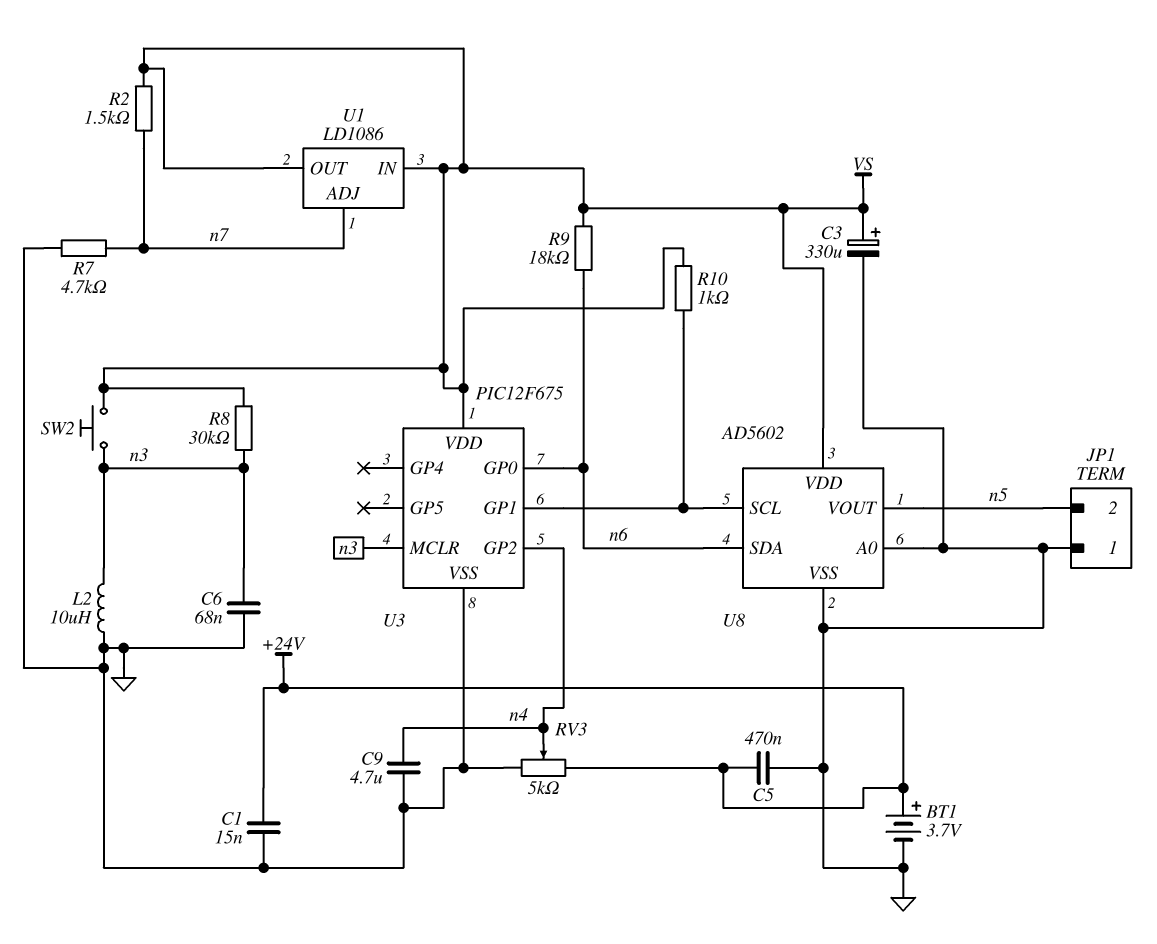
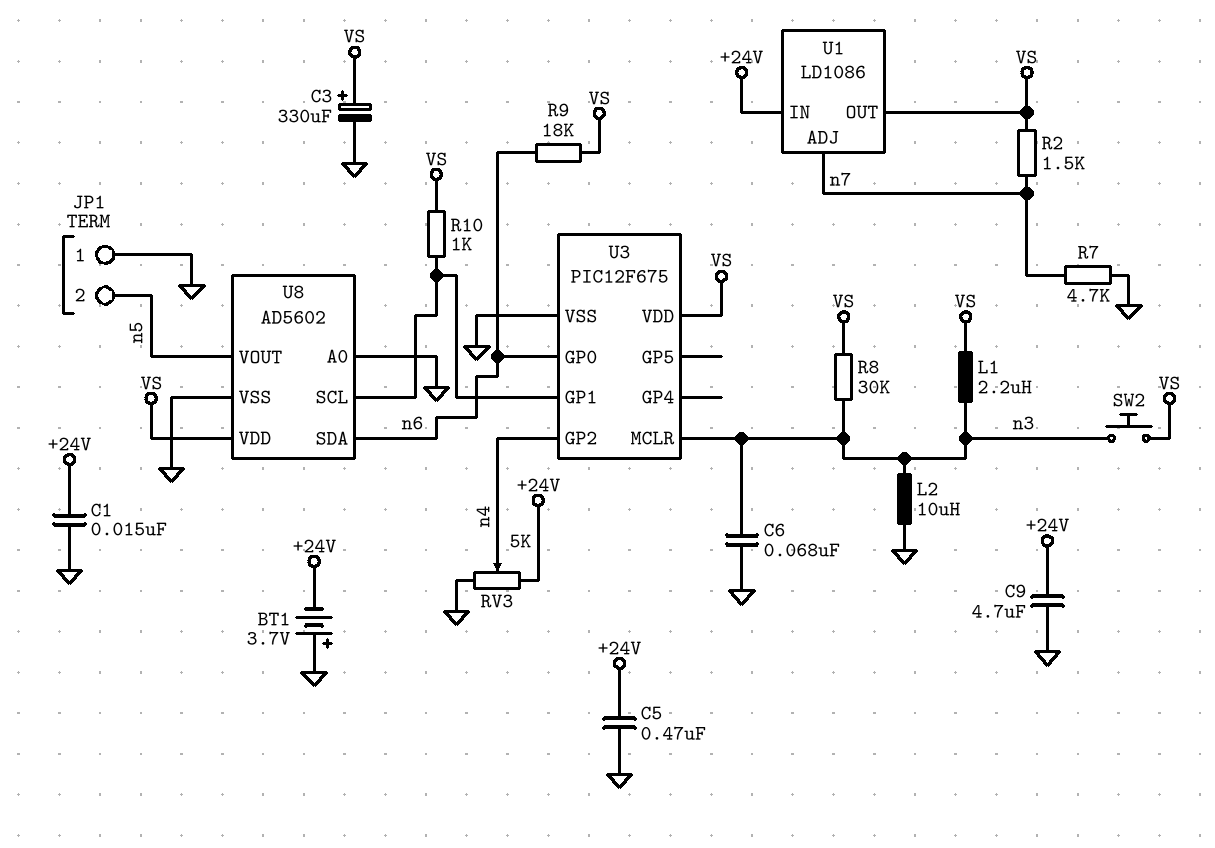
BT1: 3.7V (plus +24V, minus GND) -> 3.7V (plus GND, minus +24V)
C9: 4.7uF (GND, n4) -> 4.7uF (+24V, GND)
L1: none -> 2.2uH (VS, n3)
U1 pin IN: VS -> +24V

